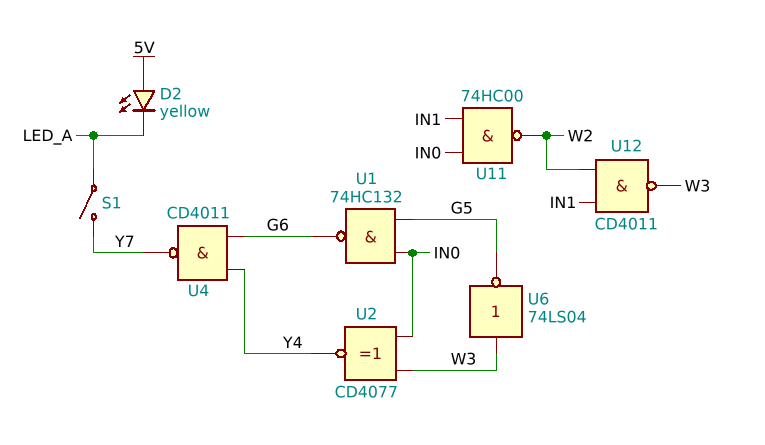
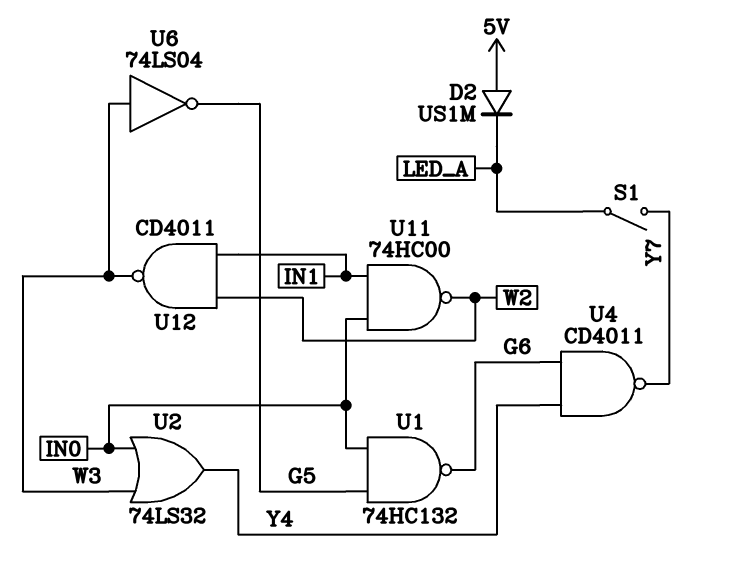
D2: LED yellow (A 5V, K LED_A) -> diode US1M (A 5V, K LED_A)
U2: XNOR CD4077 (in IN0, in W3, out Y4) -> OR 74LS32 (in IN0, in W3, out Y4)

